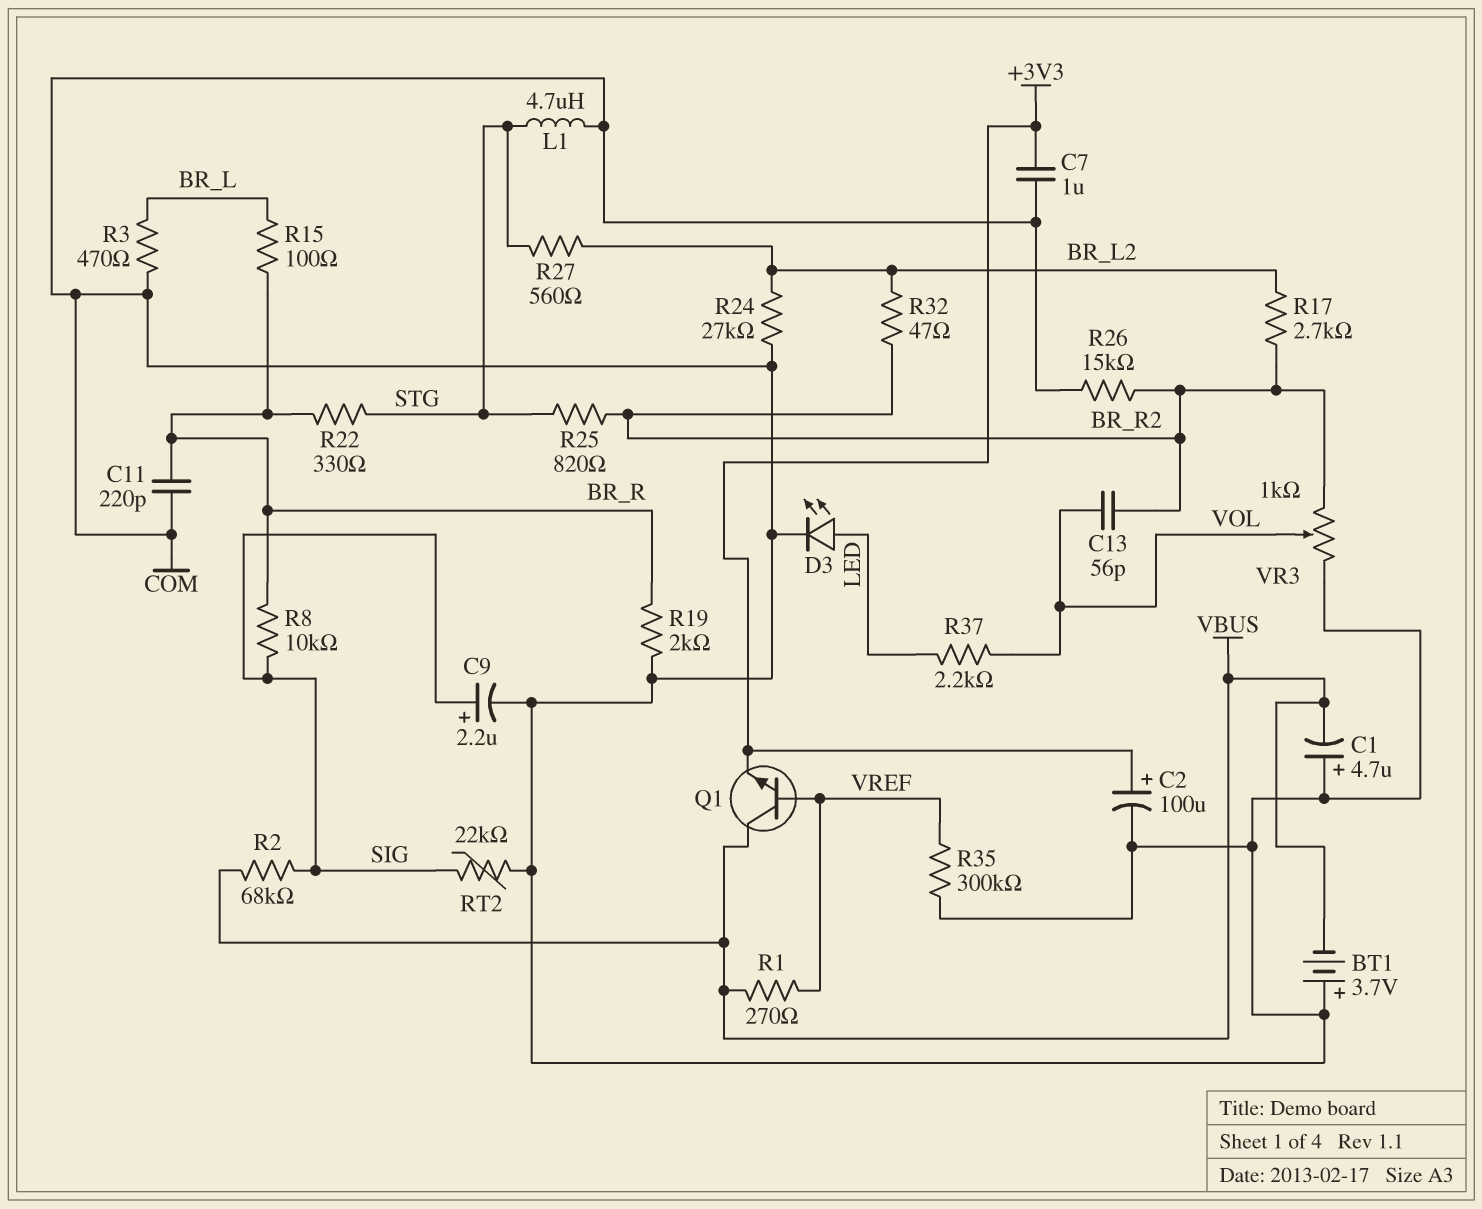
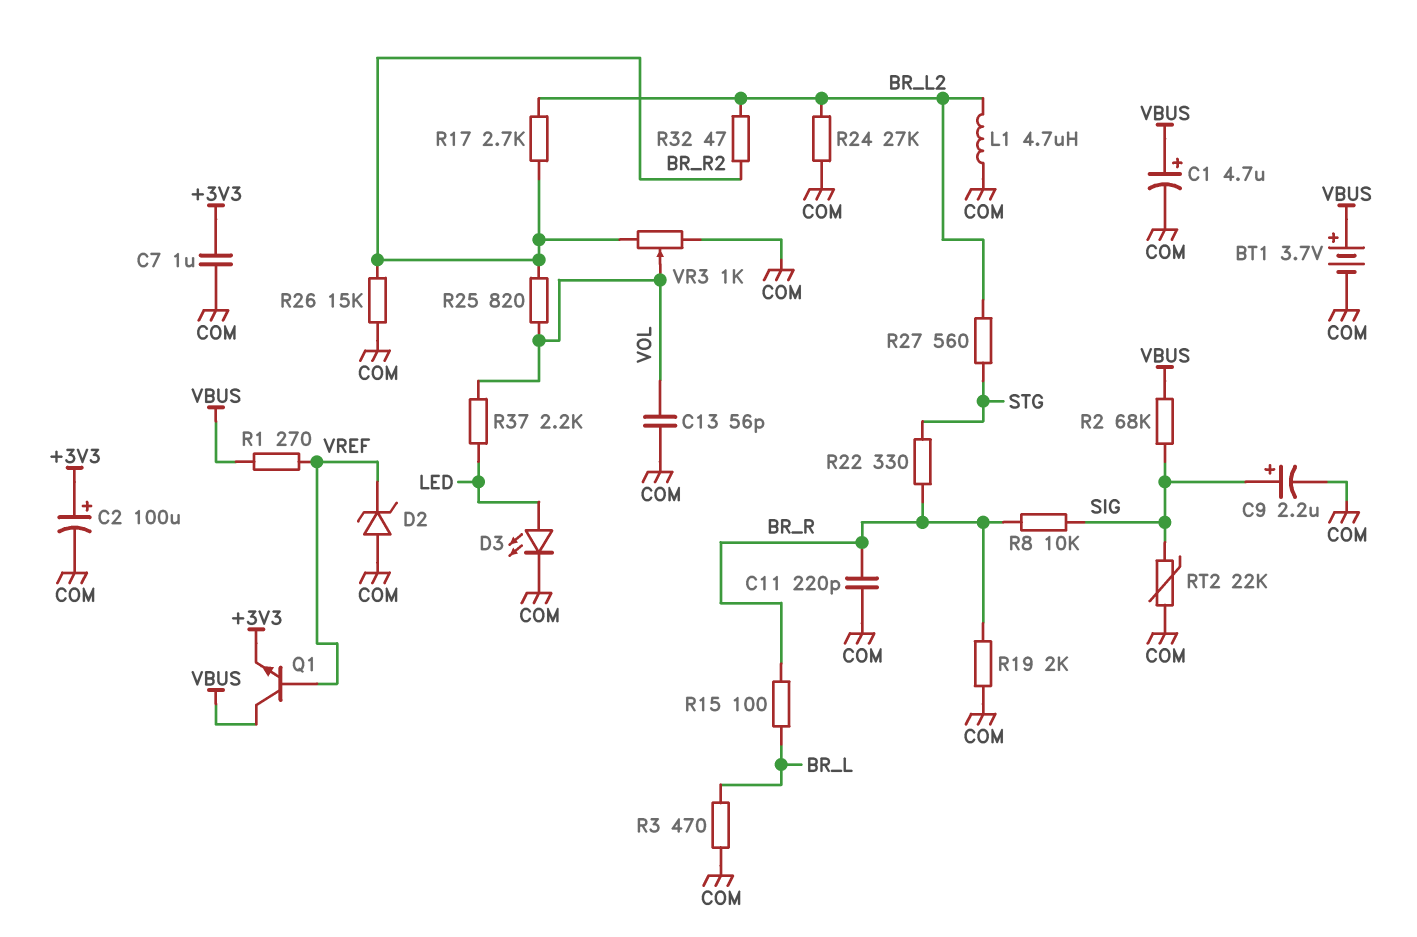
BT1: 3.7V (plus COM, minus VBUS) -> 3.7V (plus VBUS, minus COM)
C1: 4.7uF (plus COM, minus VBUS) -> 4.7uF (plus VBUS, minus COM)
C13: 56pF (BR_R2, VOL) -> 56pF (COM, VOL)
D2: none -> zener (A COM, K VREF)
L1: 4.7uH (COM, STG) -> 4.7uH (BR_L2, COM)
R25: 820 (BR_R2, STG) -> 820 (BR_R2, VOL)
R35: 300k (COM, VREF) -> none

